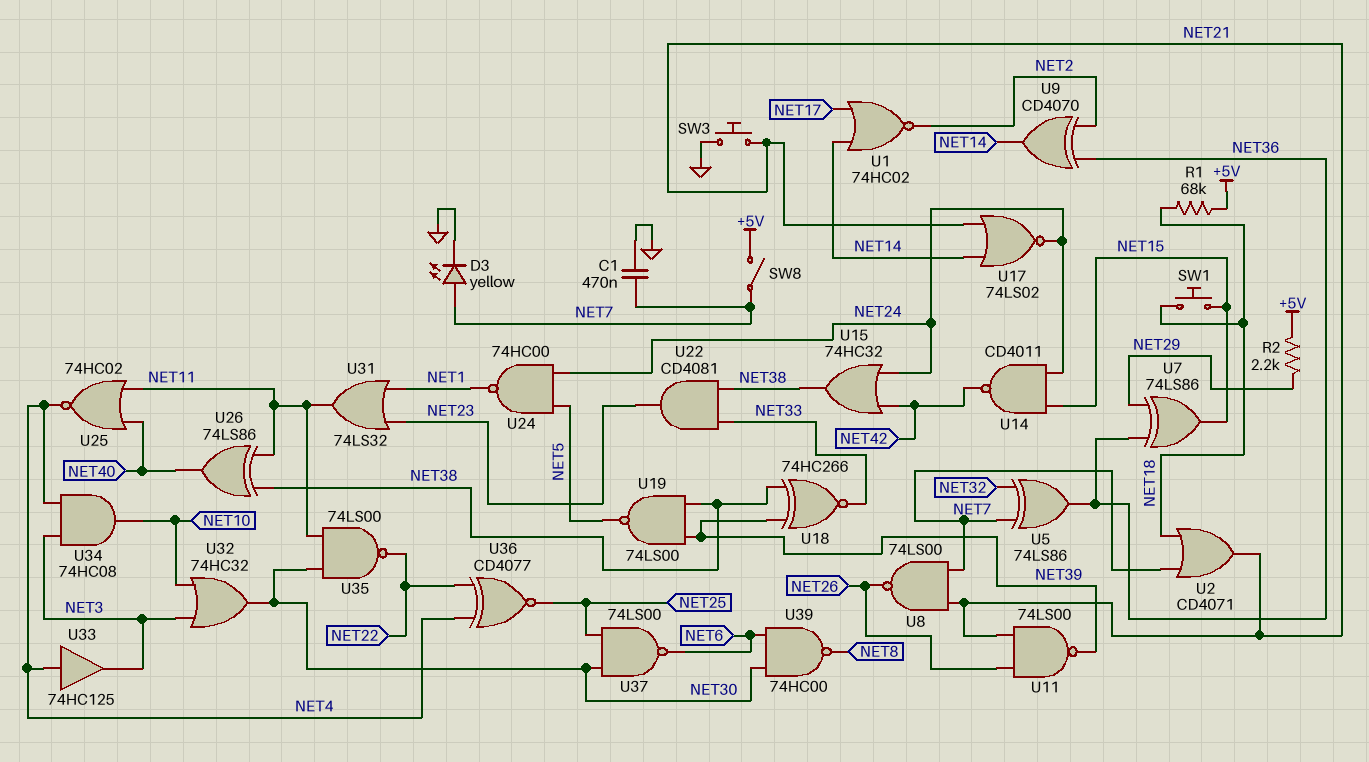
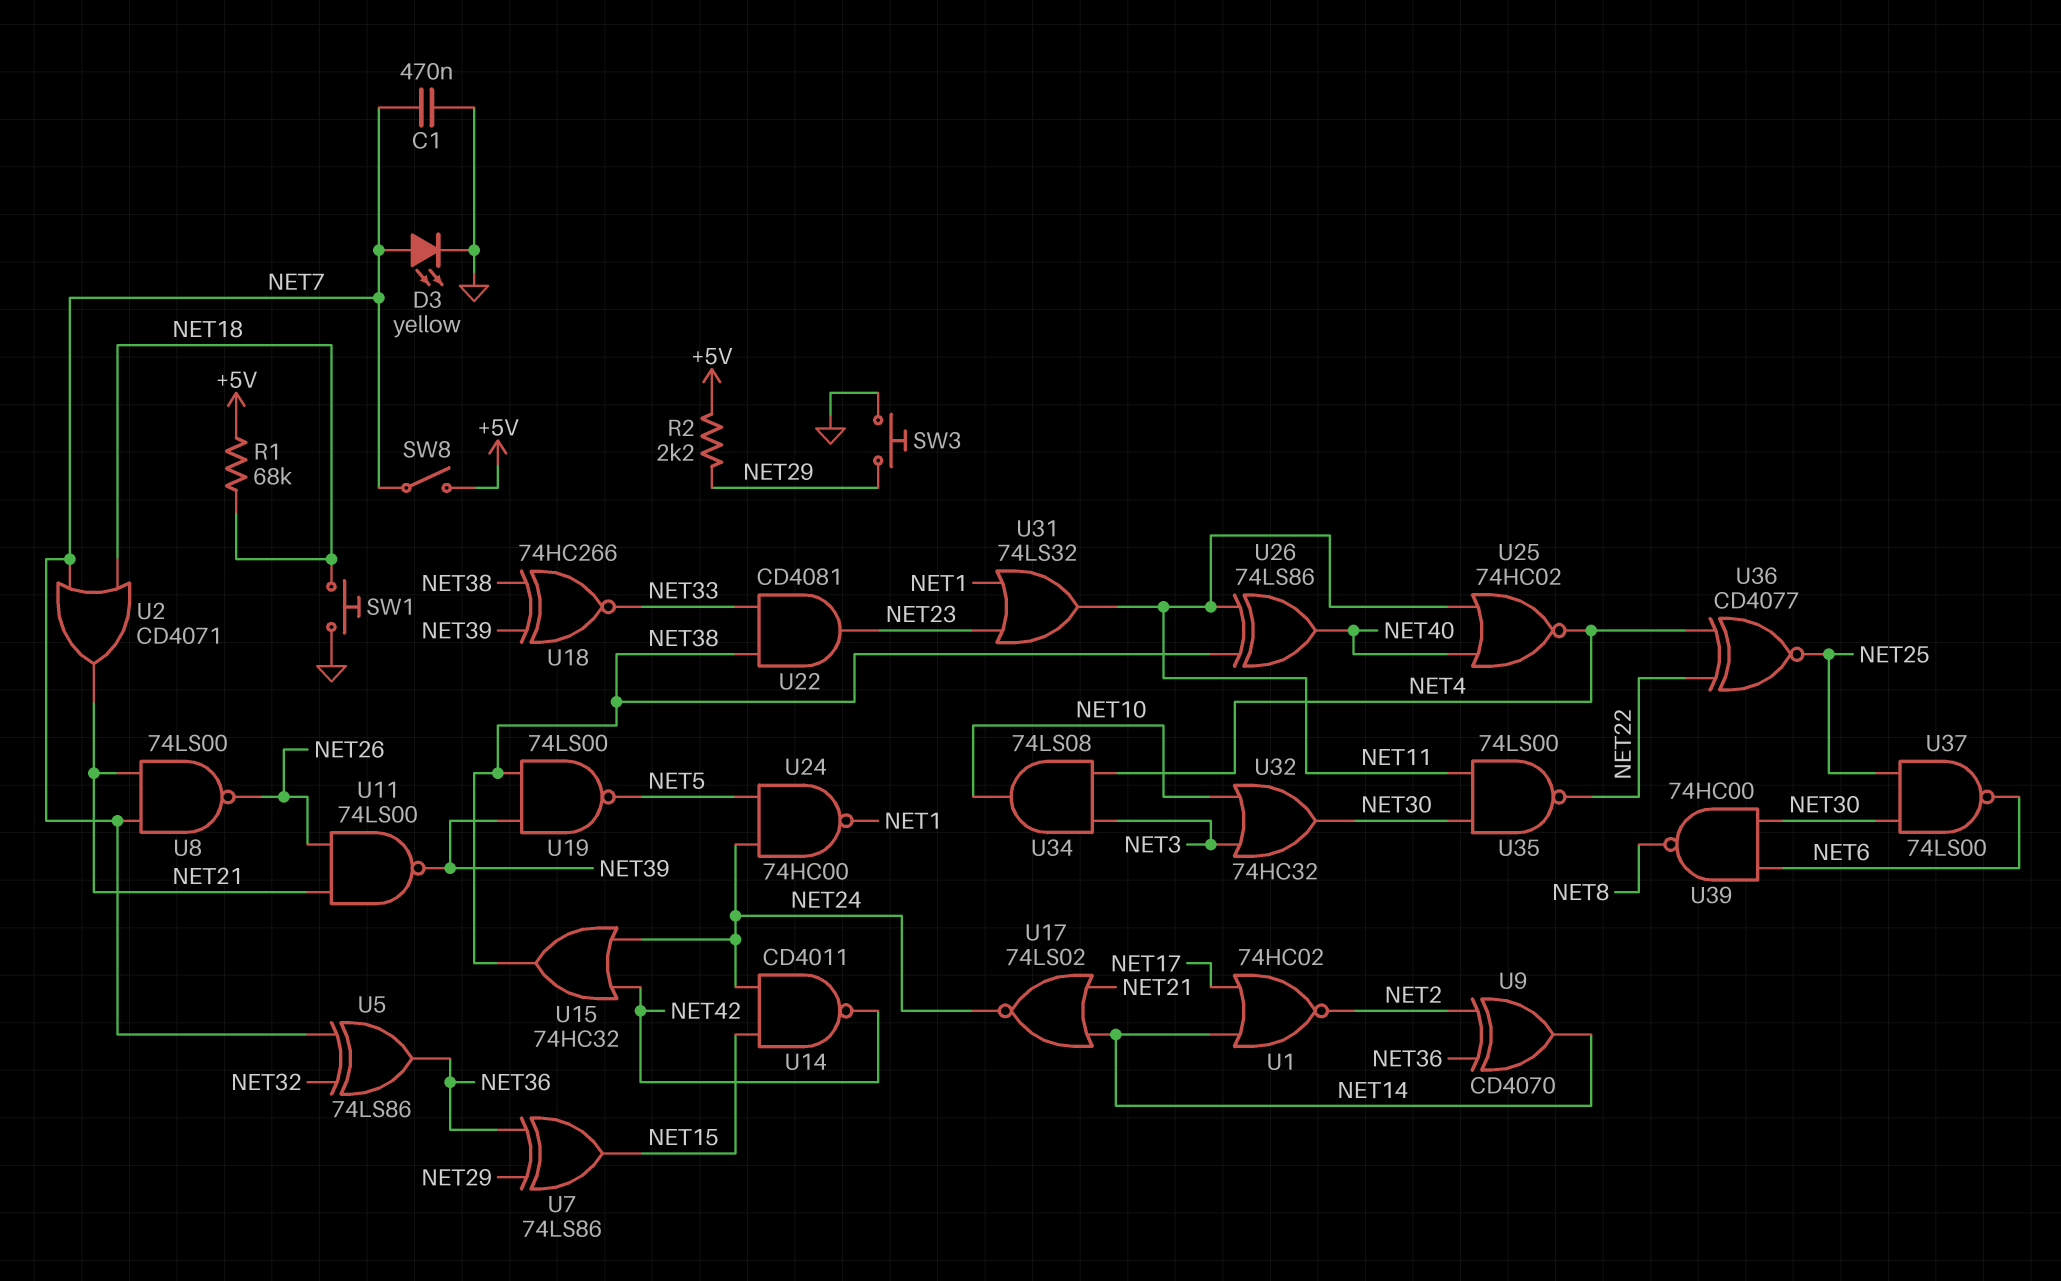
SW1: button (NET15, NET18) -> button (GND, NET18)
SW3: button (GND, NET21) -> button (GND, NET29)
U33: buffer 74HC125 (in NET4, out NET3) -> none
U34: AND 74HC08 (in NET3, in NET4, out NET10) -> AND 74LS08 (in NET3, in NET4, out NET10)

